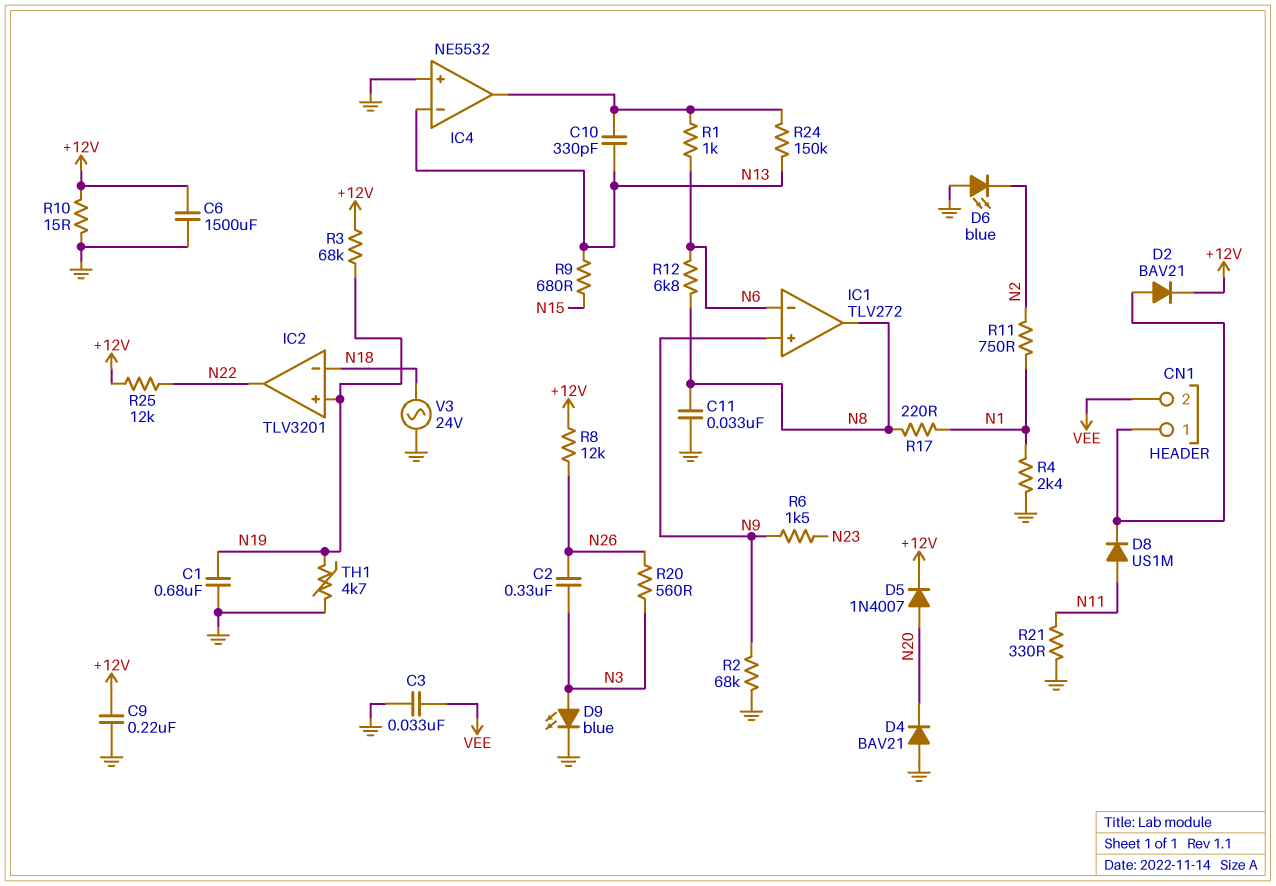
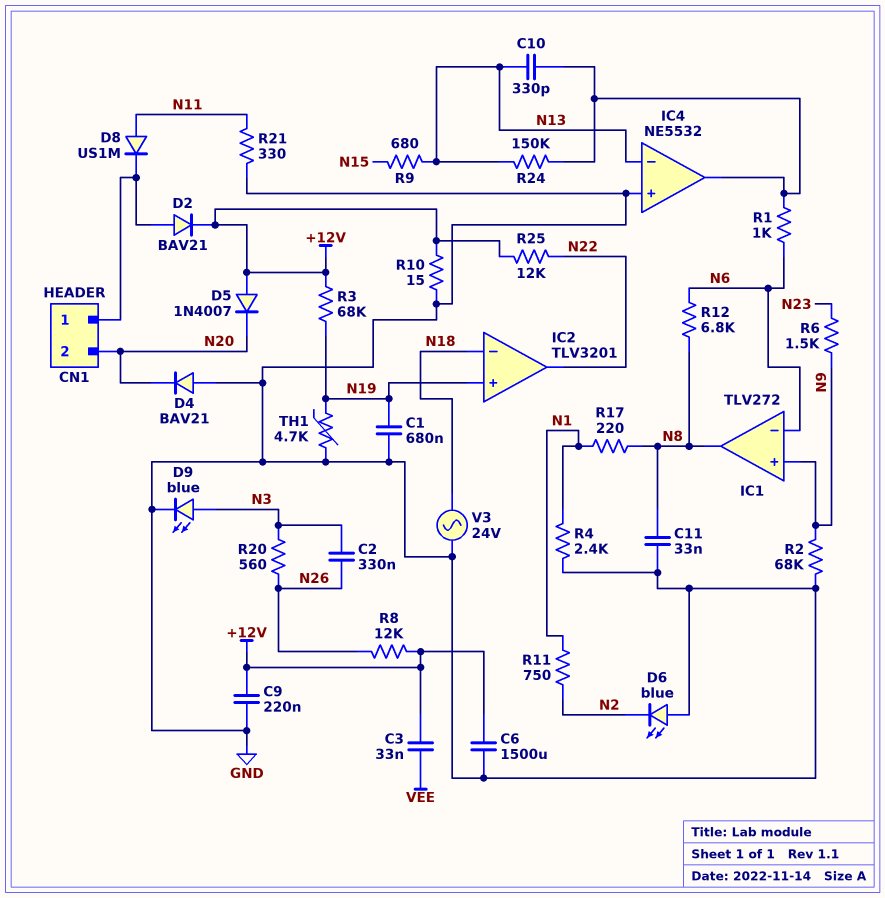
C3: 33nF (GND, VEE) -> 33nF (+12V, VEE)
CN1 pin 2: VEE -> N20
D5: diode 1N4007 (A N20, K +12V) -> diode 1N4007 (A +12V, K N20)

